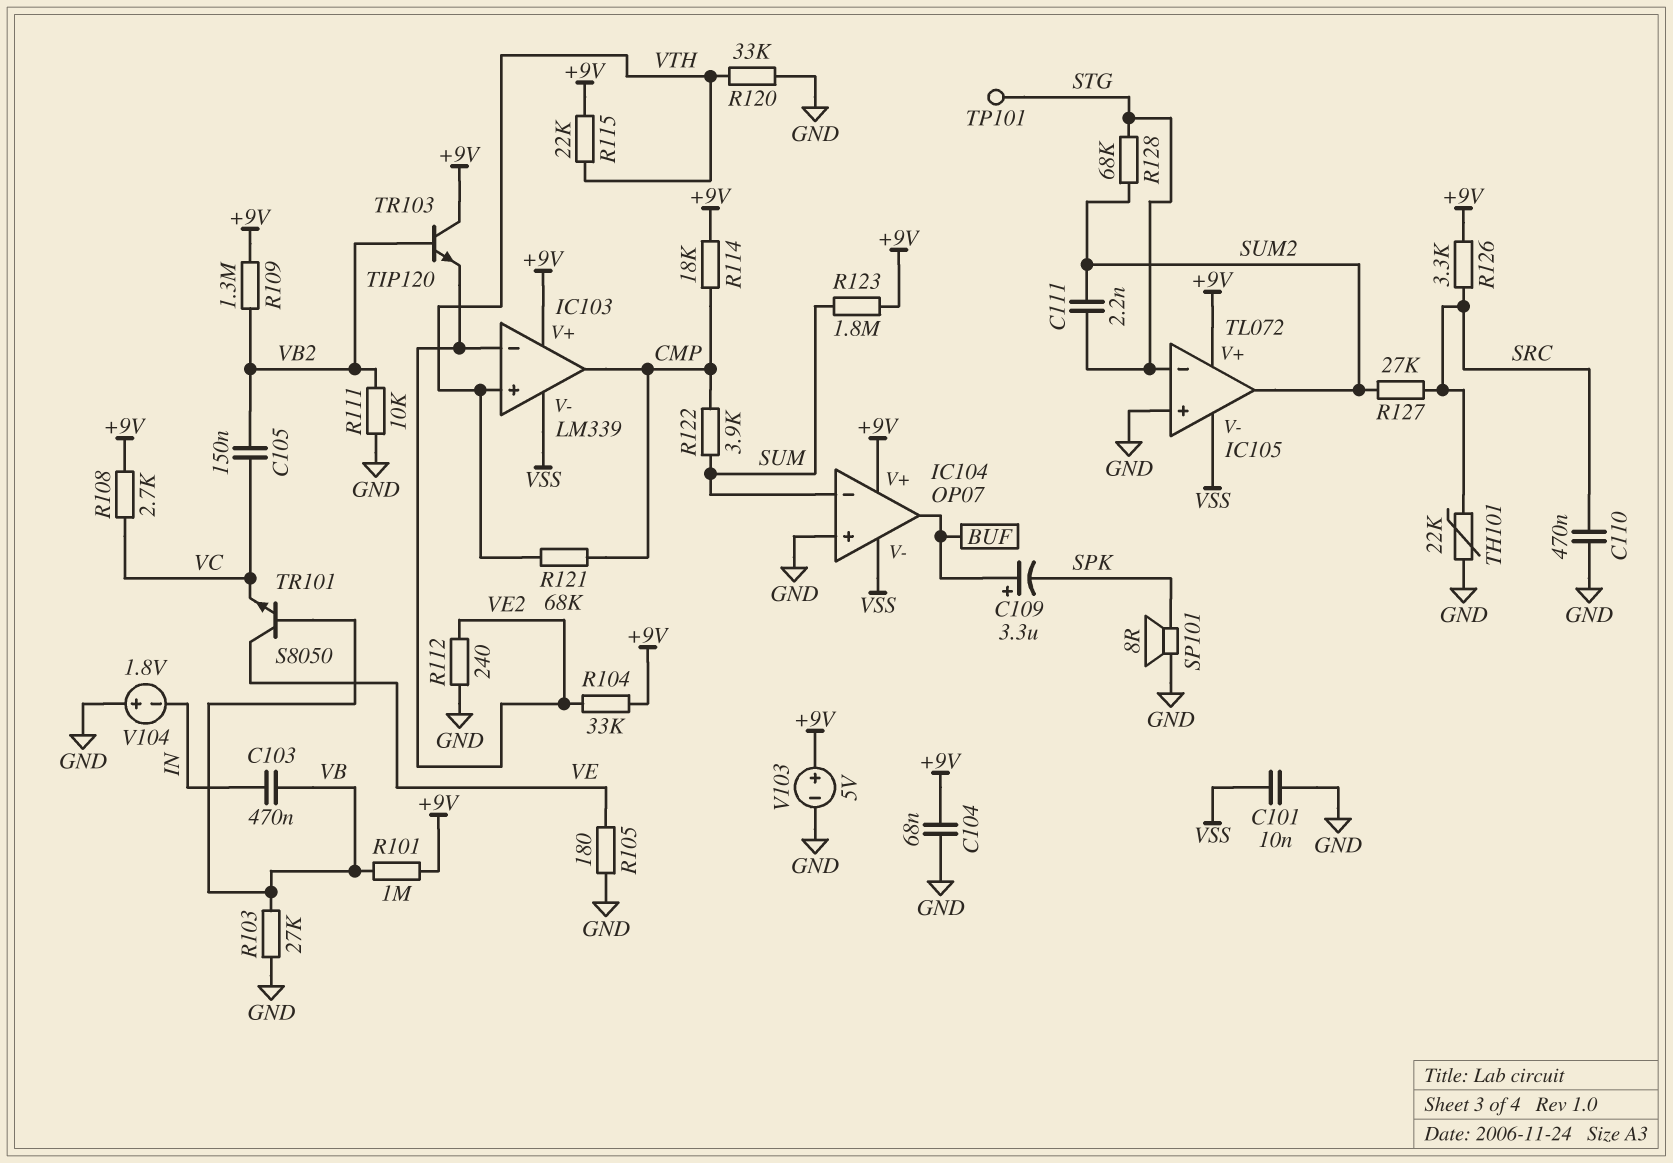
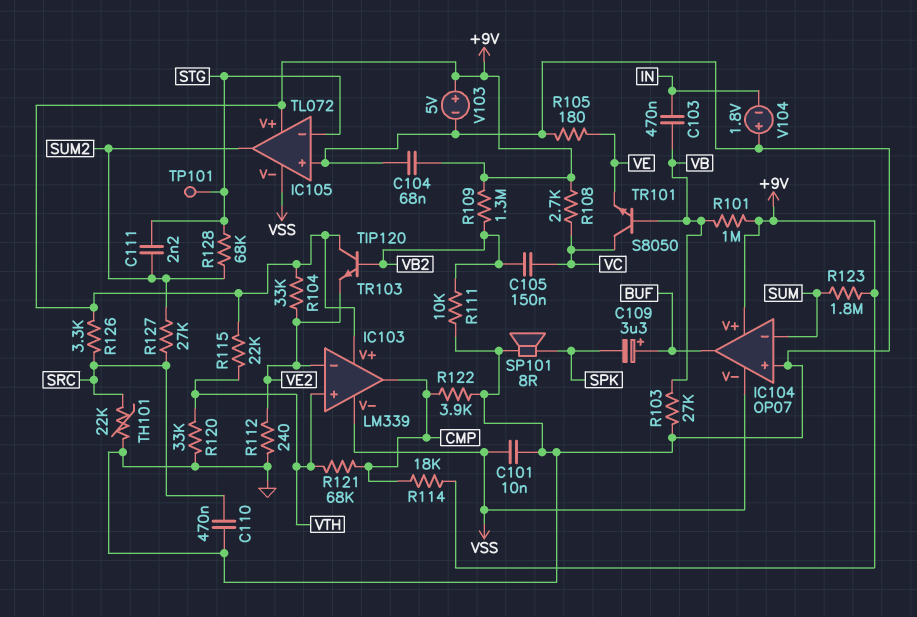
R122: 3.9k (CMP, SUM) -> 3.9k (CMP, GND)
TR101: NPN S8050 (B VB, C VE, E VC) -> NPN S8050 (B VB, C VC, E VE)

